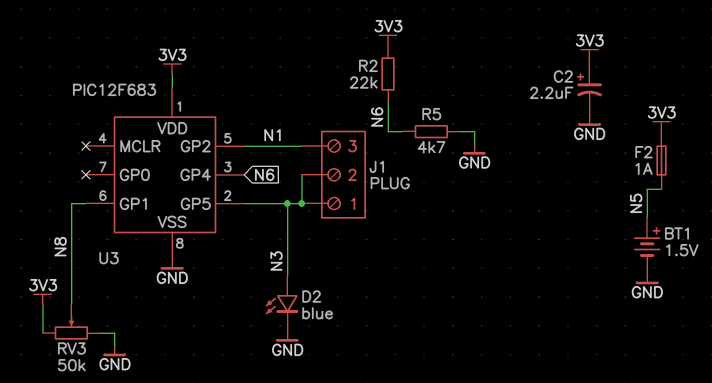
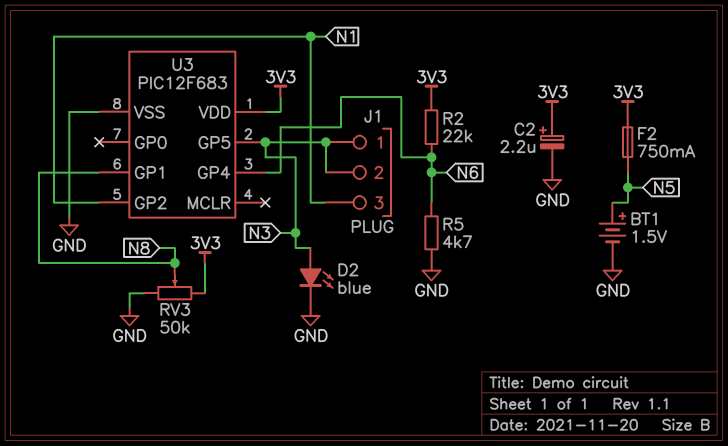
F2: 1A (3V3, N5) -> 750mA (3V3, N5)

